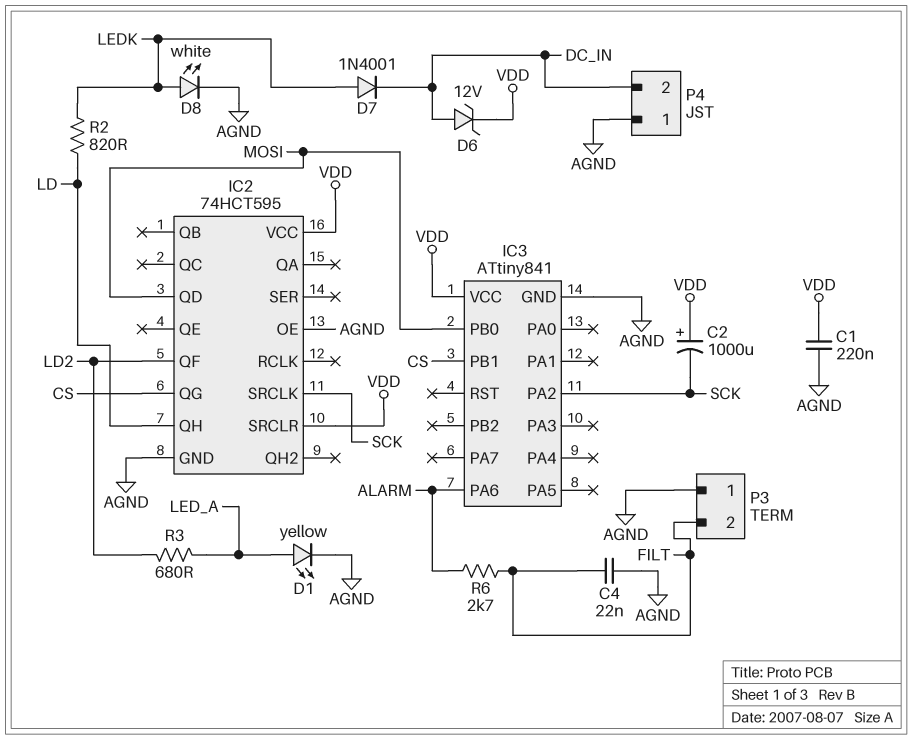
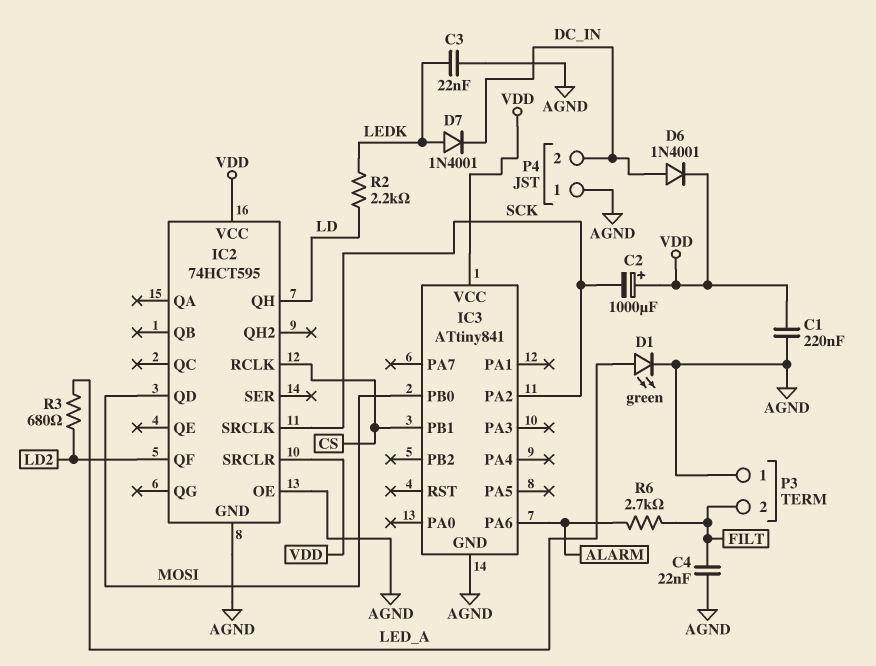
C3: none -> 22nF (AGND, LEDK)
D1: LED yellow (A LED_A, K AGND) -> LED green (A LED_A, K AGND)
D6: zener 12V (A DC_IN, K VDD) -> diode 1N4001 (A DC_IN, K VDD)
D8: LED white (A LEDK, K AGND) -> none
IC2 pin QG: CS -> none
IC2 pin RCLK: none -> CS
R2: 820 (LD, LEDK) -> 2.2k (LD, LEDK)

